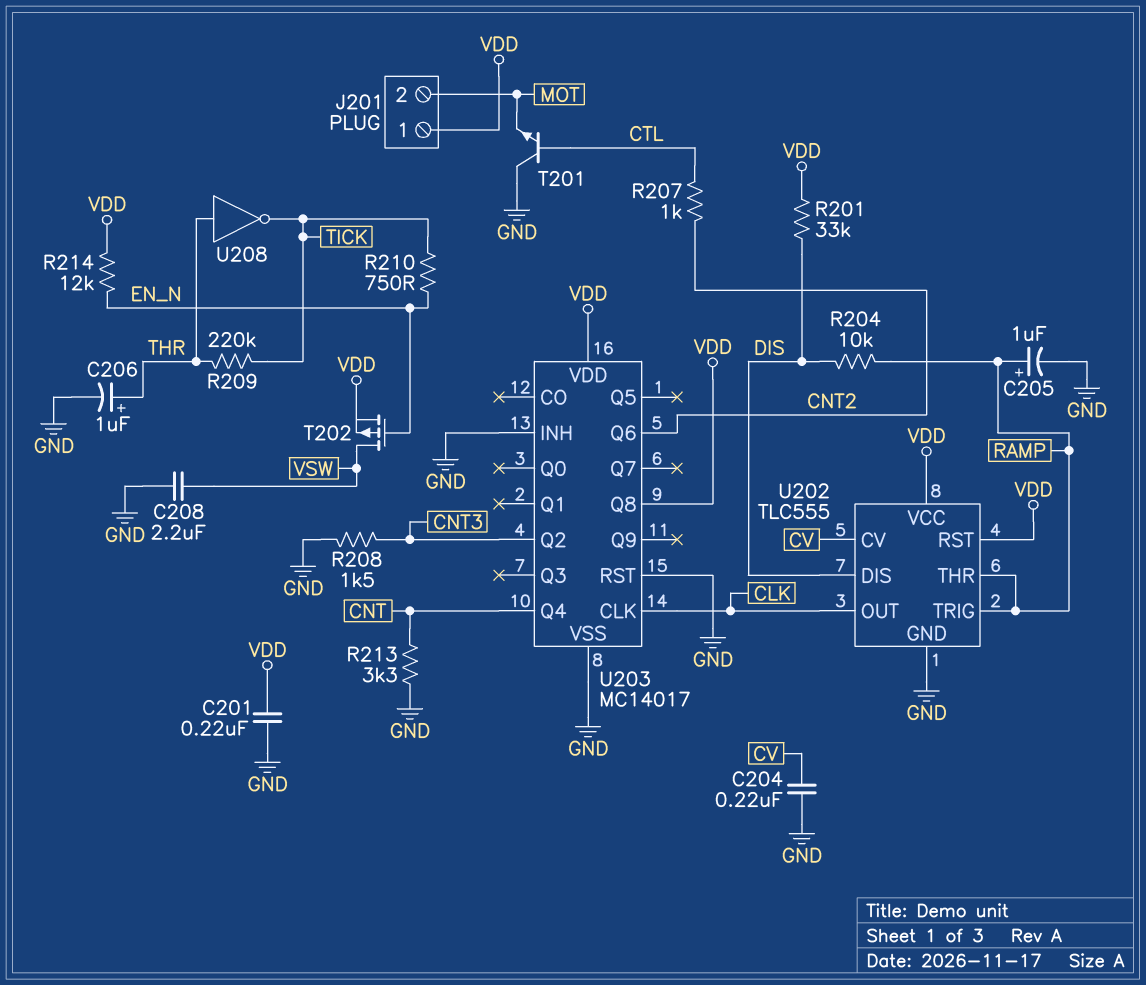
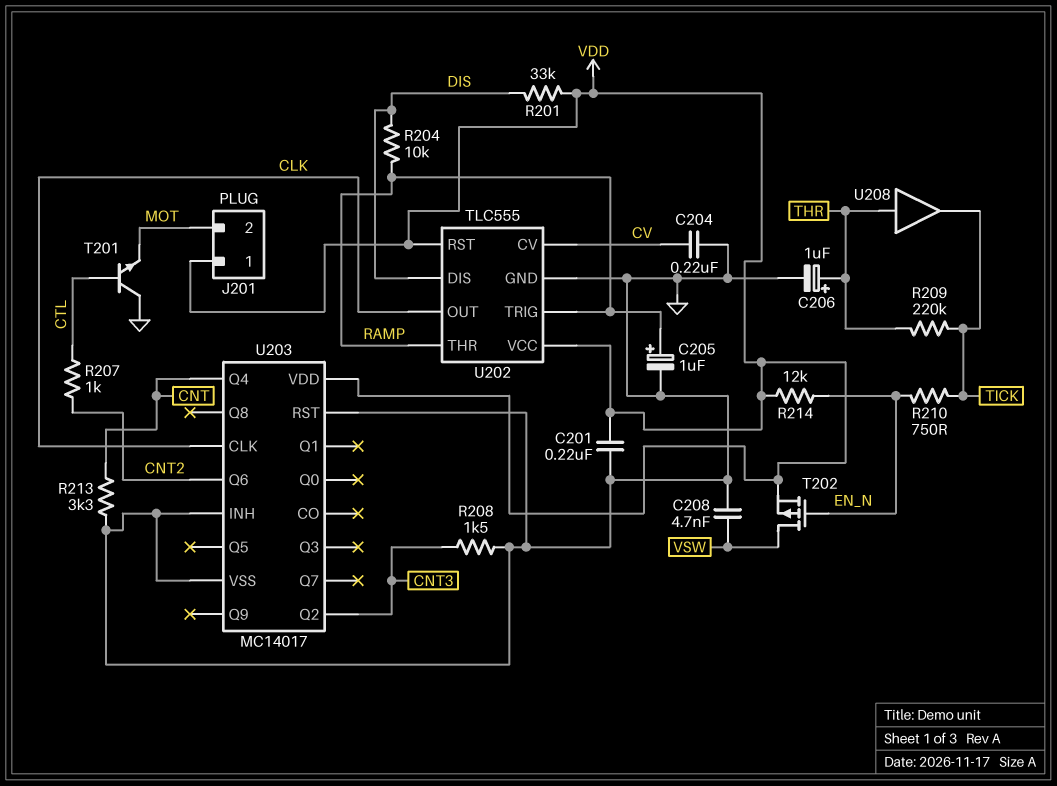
C208: 2.2uF (GND, VSW) -> 4.7nF (GND, VSW)
U203 pin Q8: VDD -> none
U208: NOT (in THR, out TICK) -> buffer (in THR, out TICK)

